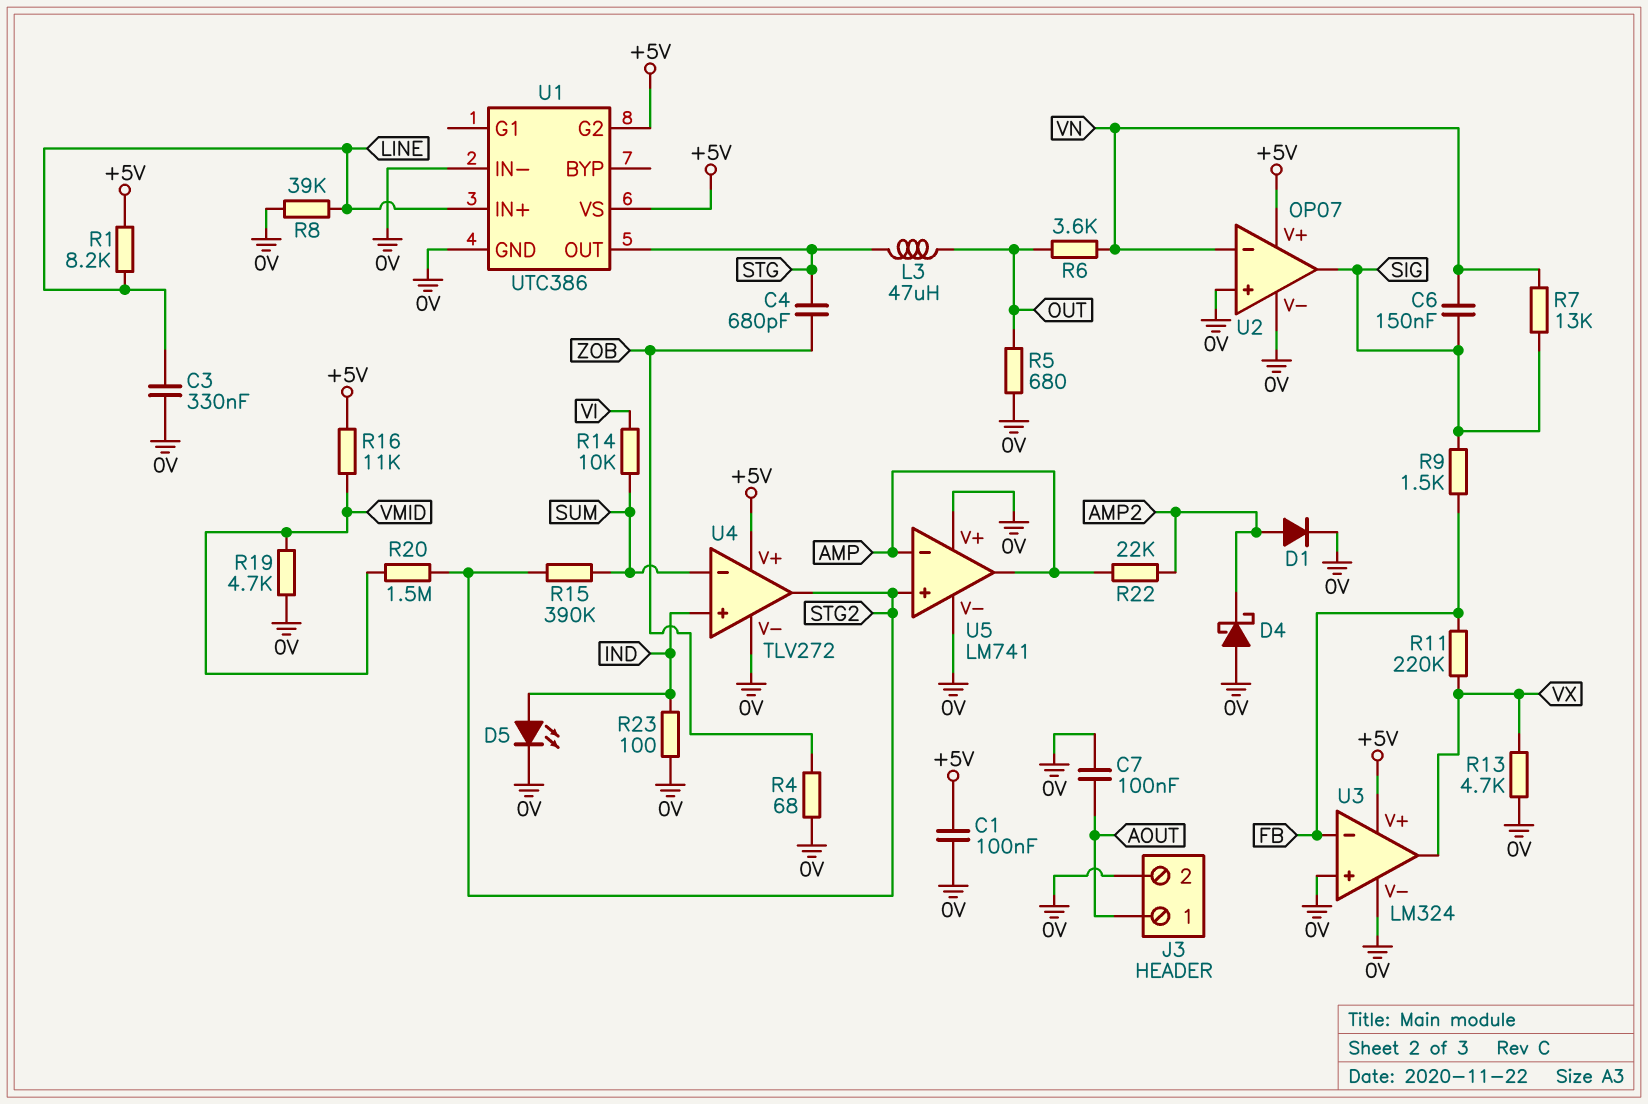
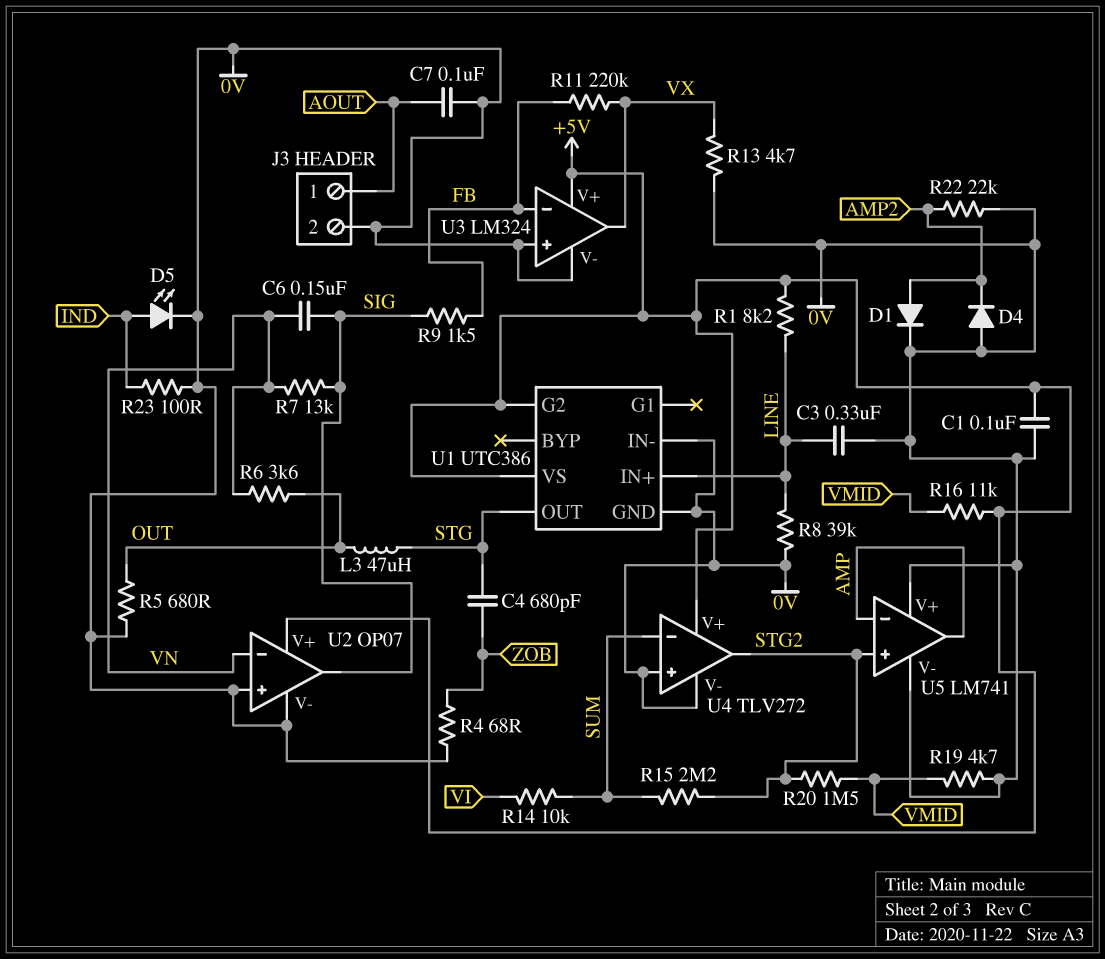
D4: schottky (A 0V, K AMP2) -> diode (A 0V, K AMP2)
R15: 390k (STG2, SUM) -> 2.2M (STG2, SUM)
R22: 22k (AMP, AMP2) -> 22k (0V, AMP2)
U4 pin in+: IND -> 0V

